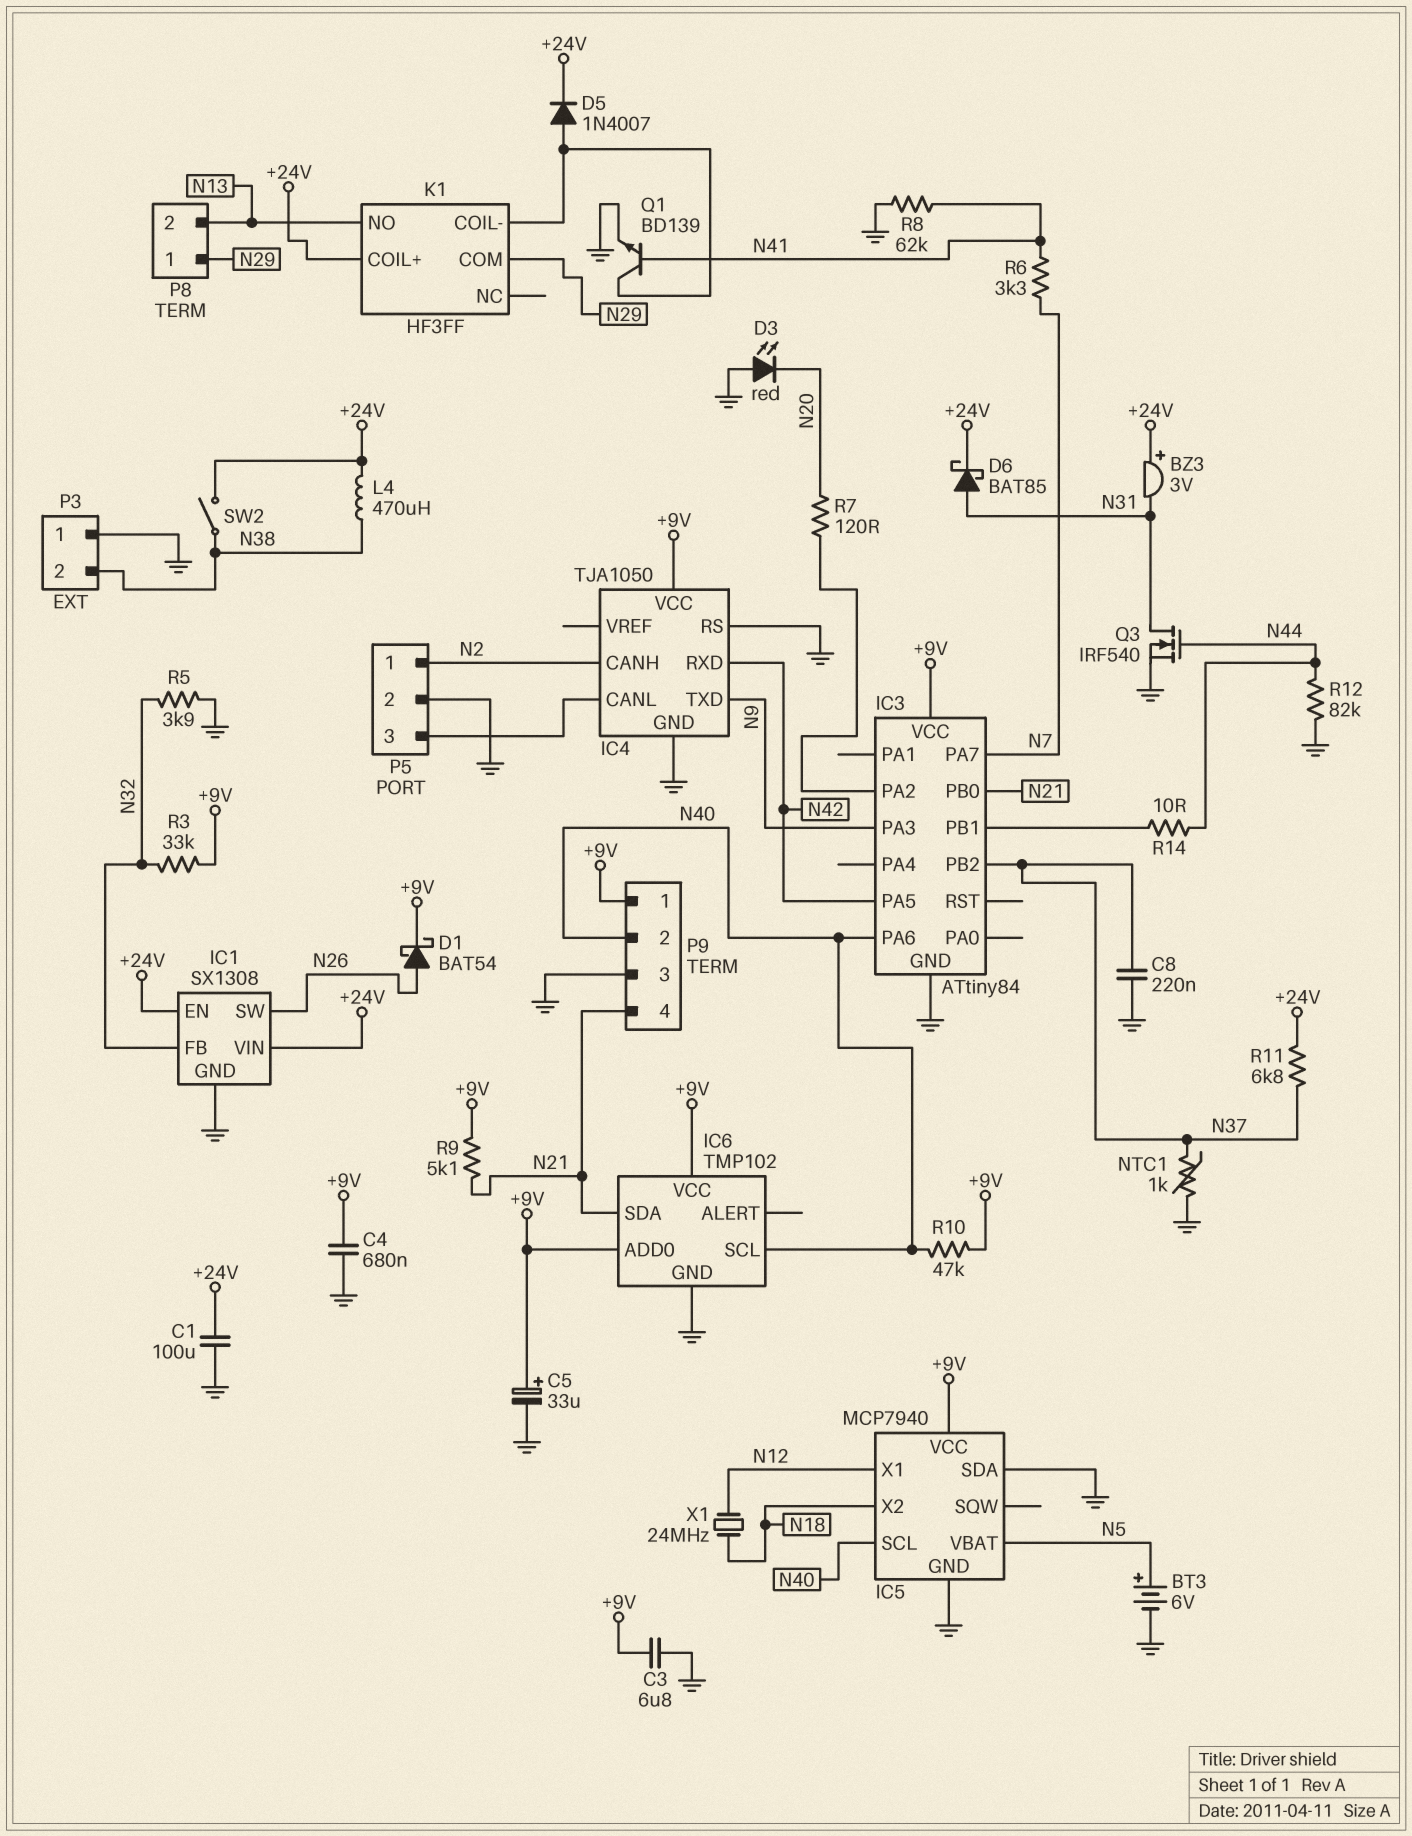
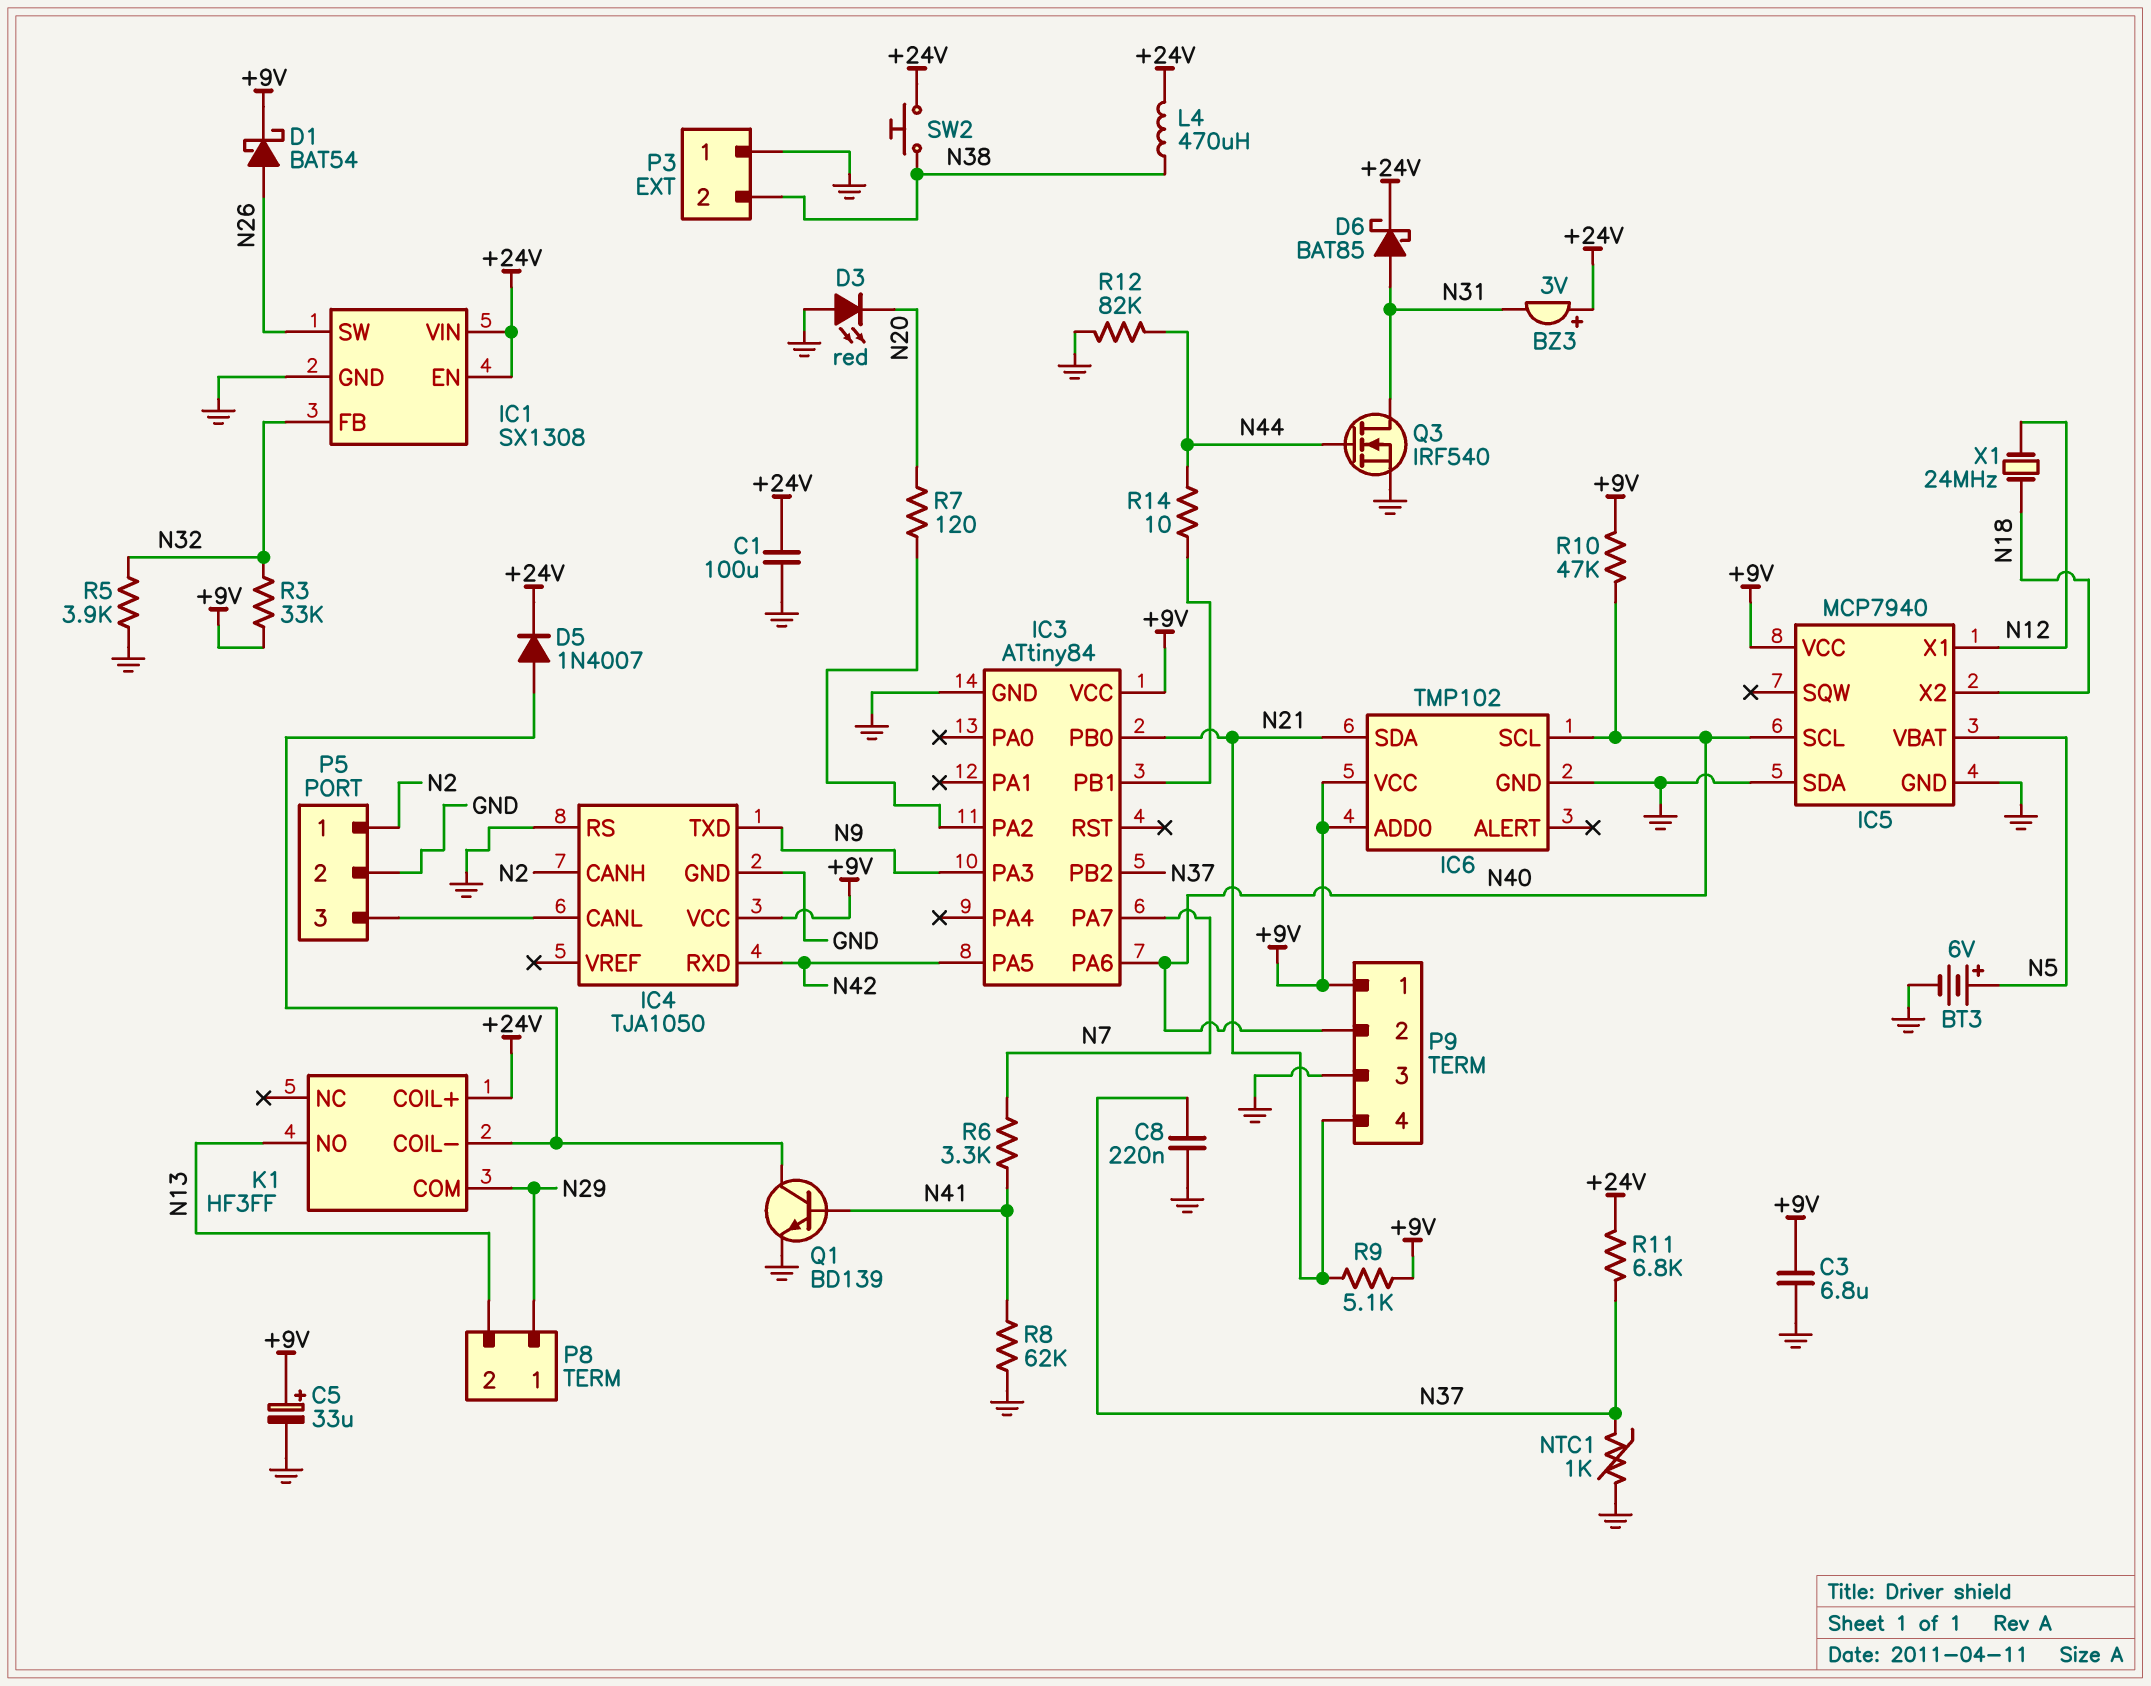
C4: 680nF (+9V, GND) -> none
SW2: switch (+24V, N38) -> button (+24V, N38)

